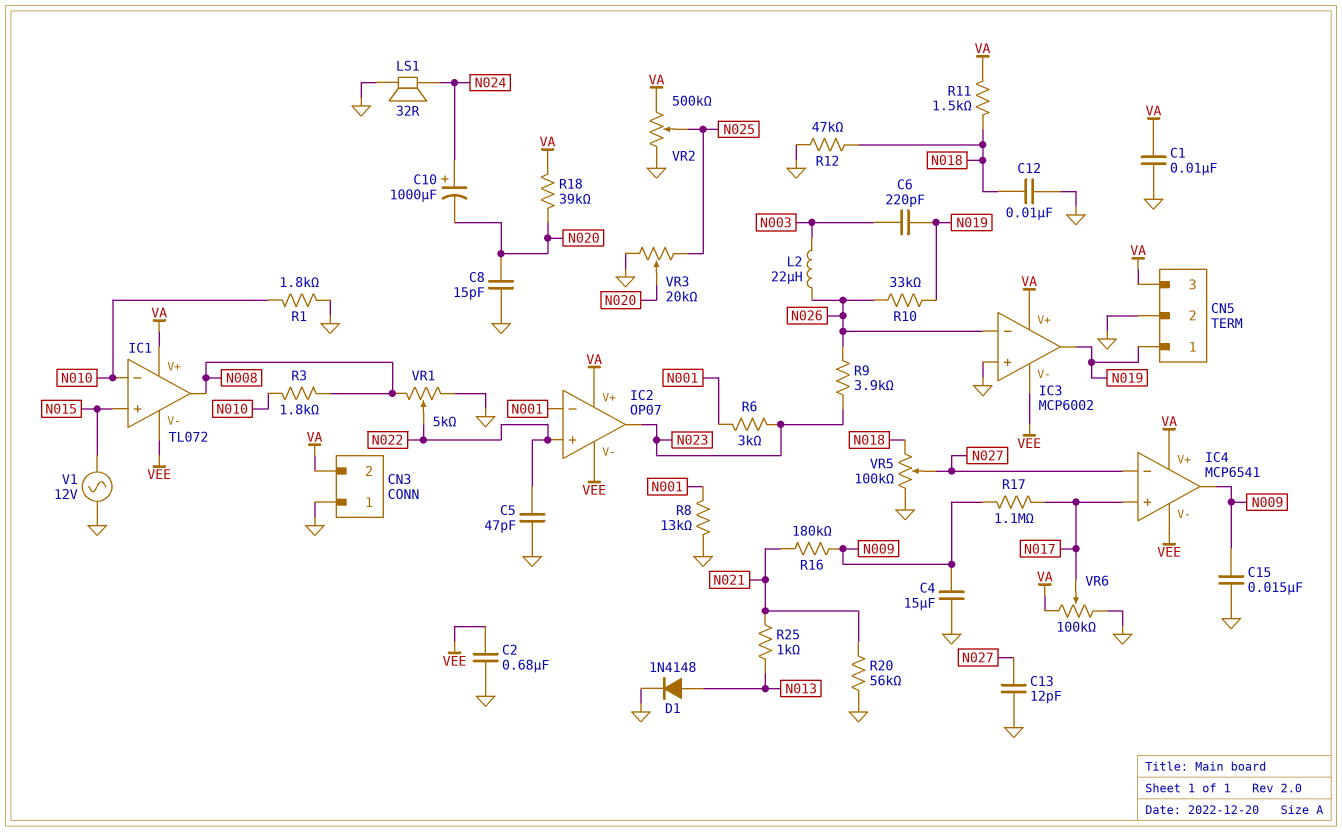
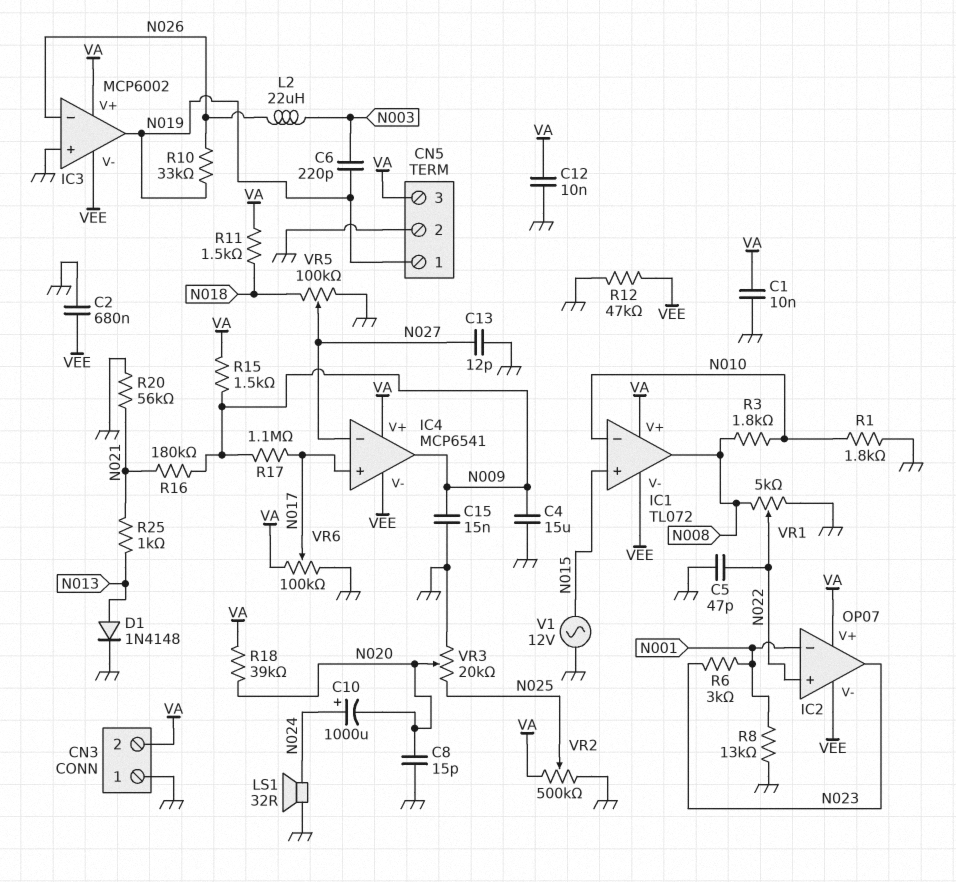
C12: 10nF (GND, N018) -> 10nF (GND, VA)
R9: 3.9k (N023, N026) -> none
R12: 47k (GND, N018) -> 47k (GND, VEE)
R15: none -> 1.5k (N009, VA)

